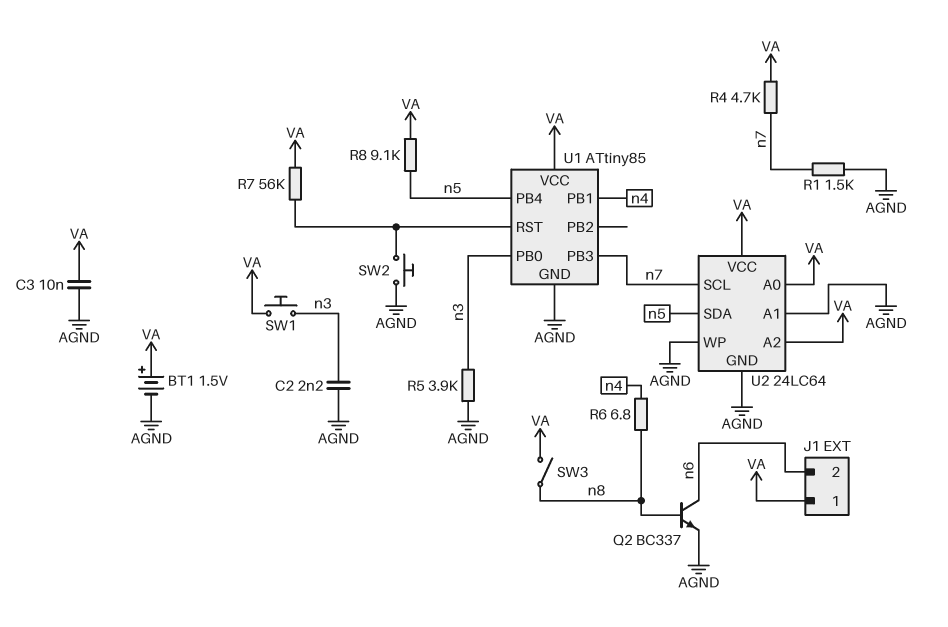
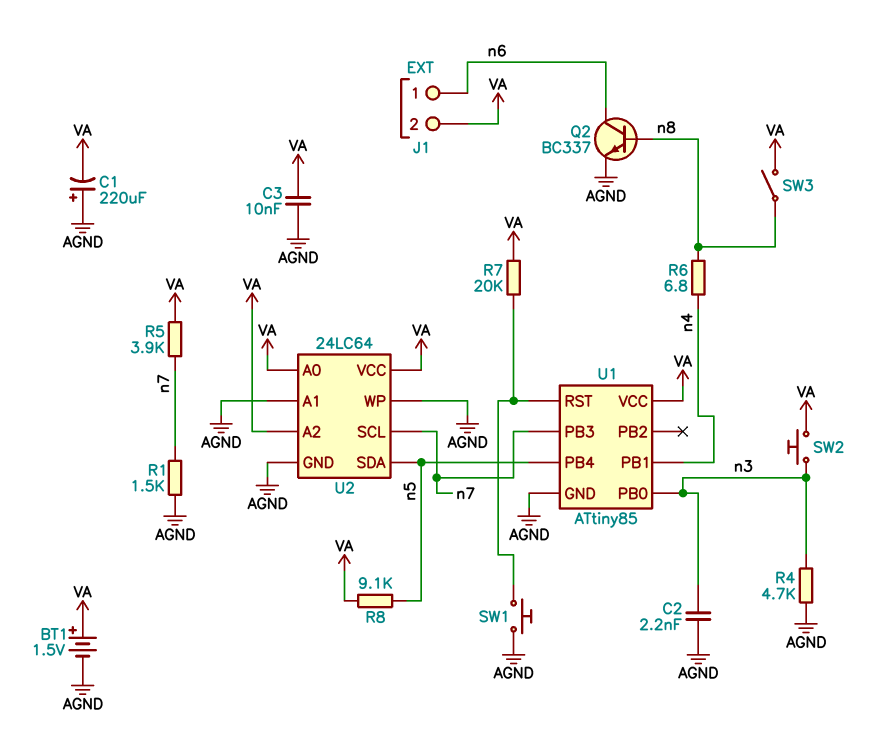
C1: none -> 220uF (plus AGND, minus VA)
J1 pin 1: VA -> n6
J1 pin 2: n6 -> VA
R4: 4.7k (VA, n7) -> 4.7k (AGND, n3)
R5: 3.9k (AGND, n3) -> 3.9k (VA, n7)
R7: 56k (U1/RST, VA) -> 20k (U1/RST, VA)
SW1: button (VA, n3) -> button (AGND, U1/RST)
SW2: button (AGND, U1/RST) -> button (VA, n3)

